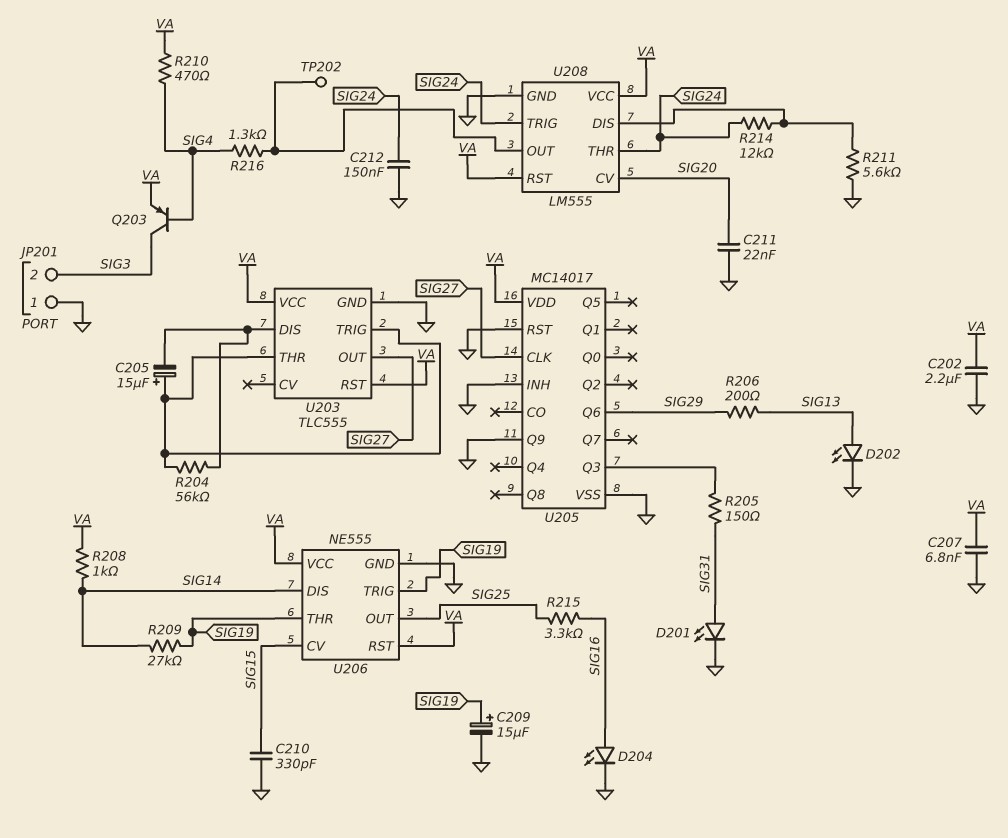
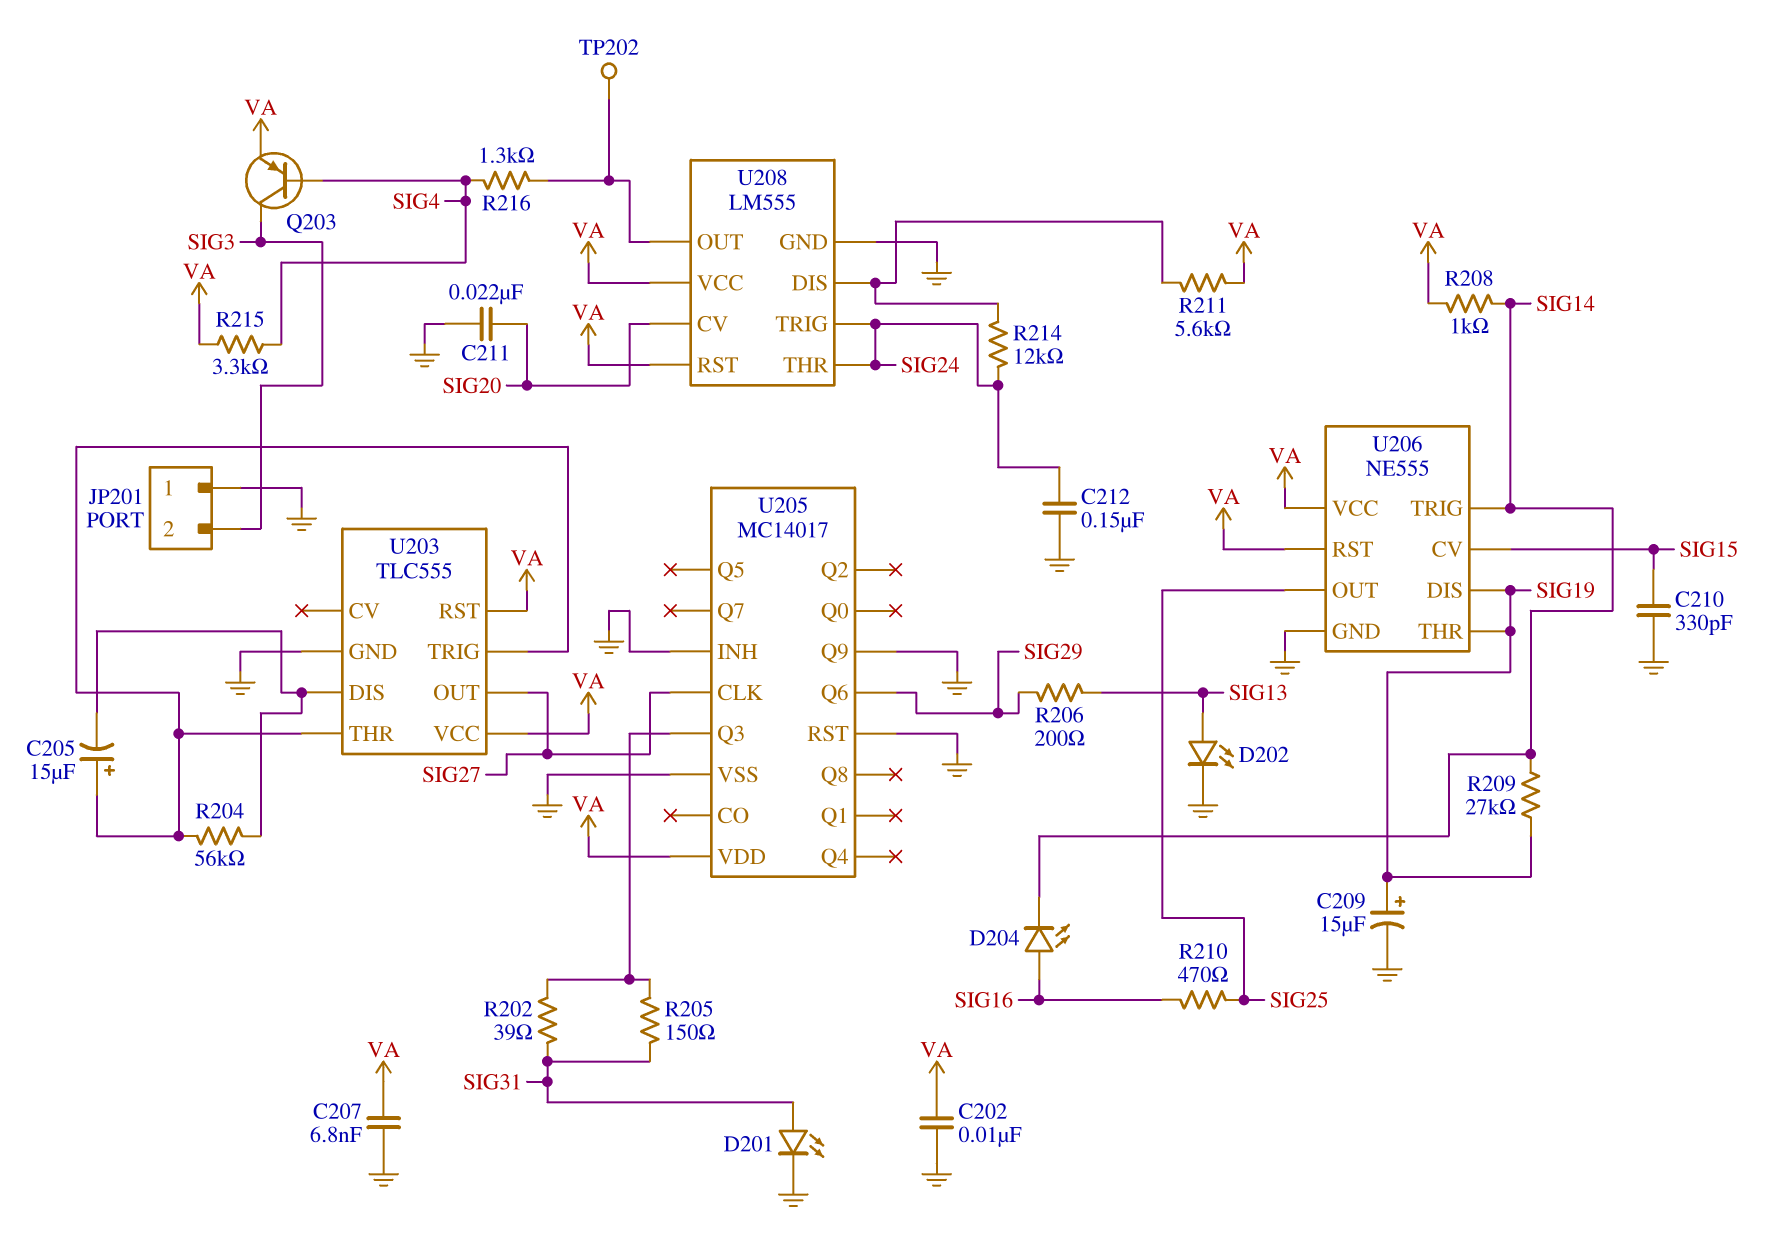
C202: 2.2uF (GND, VA) -> 10nF (GND, VA)
D204: LED (A SIG16, K GND) -> LED (A SIG16, K SIG14)
R202: none -> 39 (SIG31, U205/Q3)
R210: 470 (SIG4, VA) -> 470 (SIG16, SIG25)
R211: 5.6k (GND, U208/DIS) -> 5.6k (U208/DIS, VA)
R215: 3.3k (SIG16, SIG25) -> 3.3k (SIG4, VA)
U206 pin DIS: SIG14 -> SIG19
U206 pin TRIG: SIG19 -> SIG14

